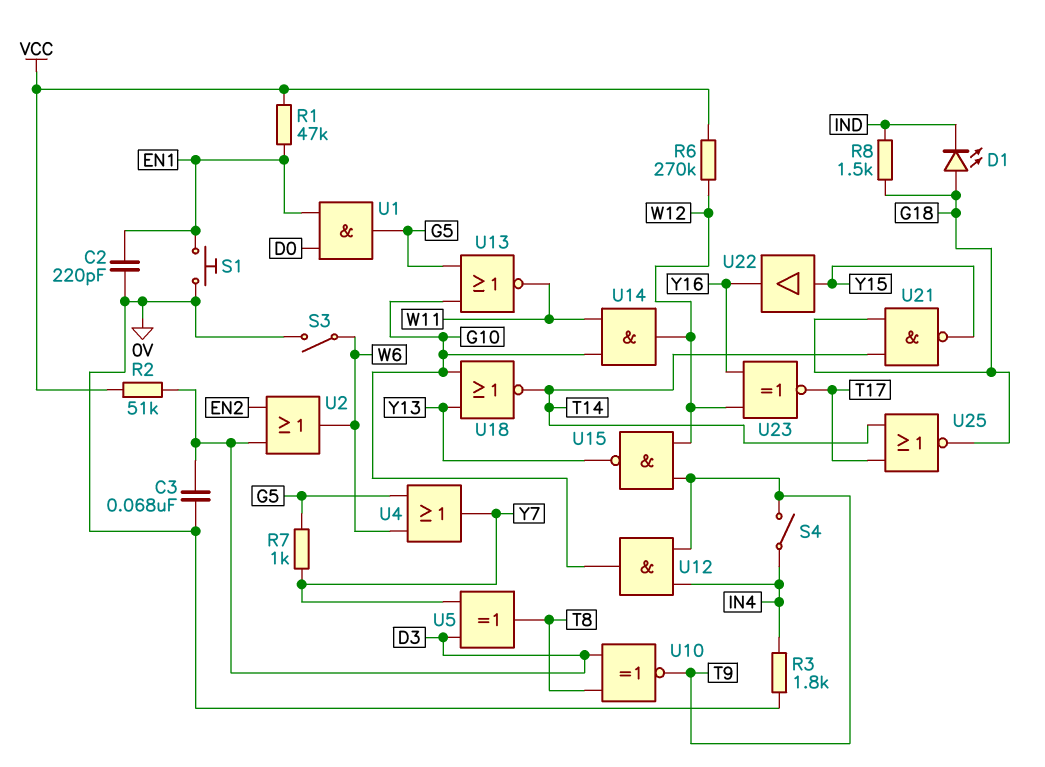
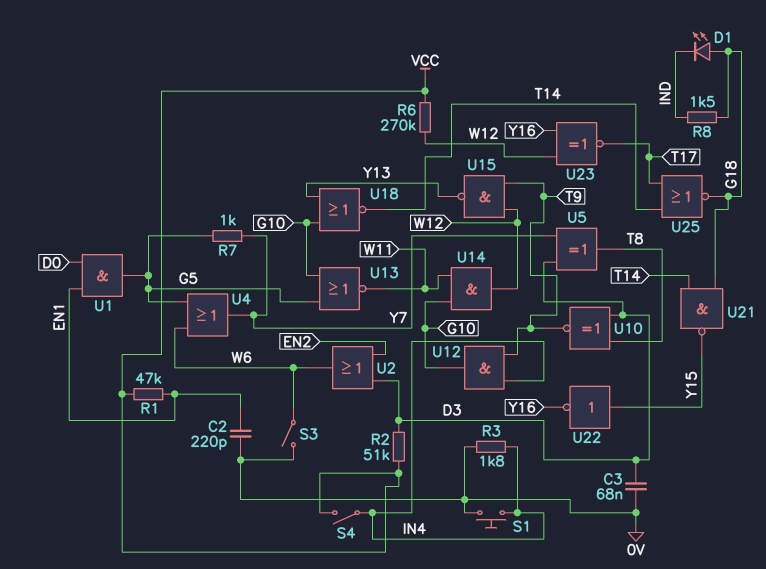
S1: button (0V, EN1) -> button (0V, IN4)
S4: switch (IN4, T9) -> switch (IN4, VCC)
U22: buffer (in Y15, out Y16) -> NOT (in Y15, out Y16)

